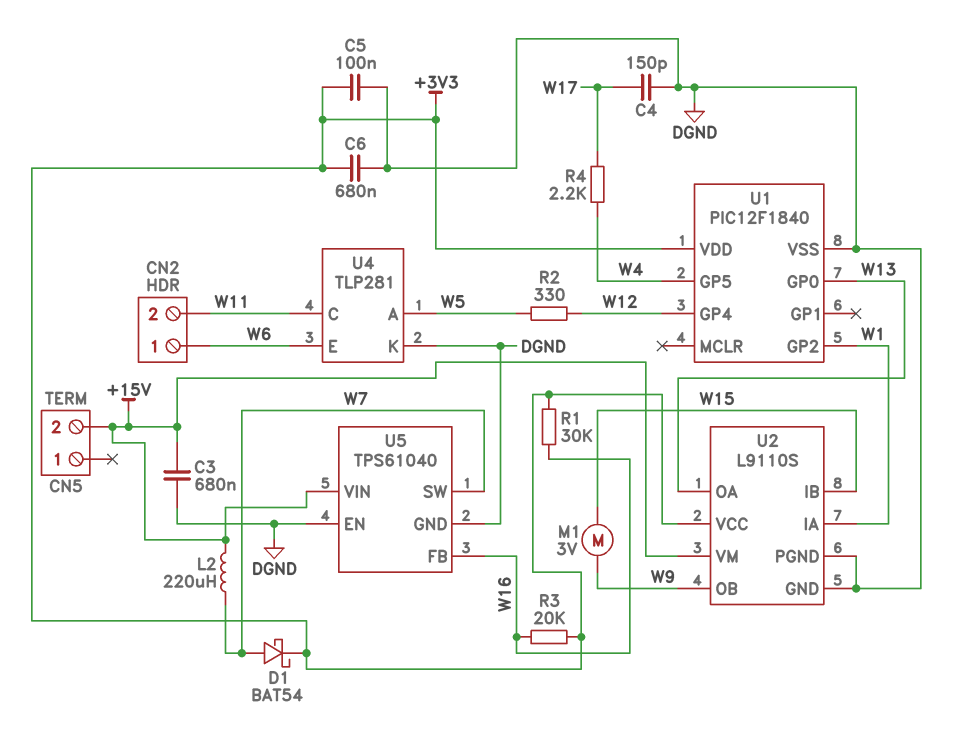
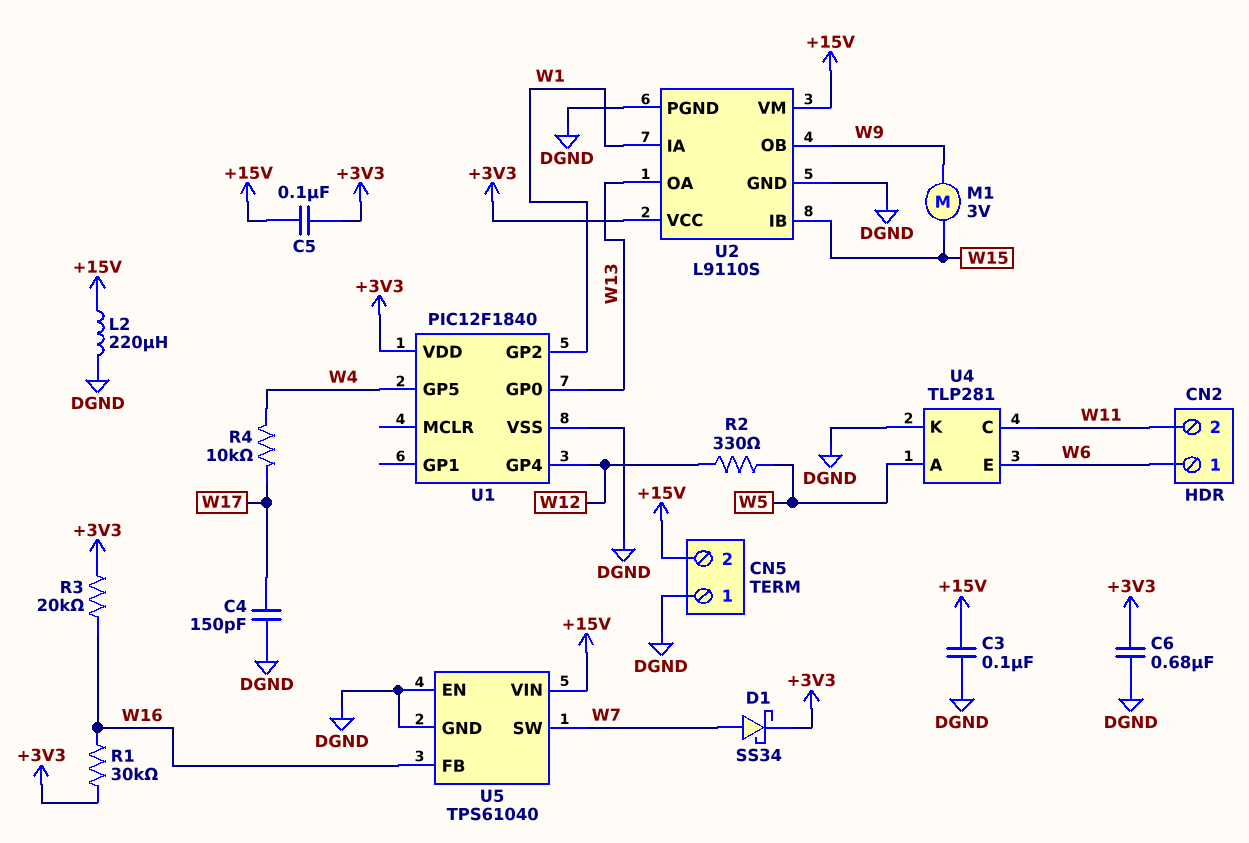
C3: 680nF (+15V, DGND) -> 100nF (+15V, DGND)
C5: 100nF (+3V3, DGND) -> 100nF (+3V3, +15V)
CN5 pin 1: none -> DGND
D1: schottky BAT54 (A W7, K +3V3) -> schottky SS34 (A W7, K +3V3)
L2: 220uH (+15V, W7) -> 220uH (+15V, DGND)
R4: 2.2k (W4, W17) -> 10k (W4, W17)

